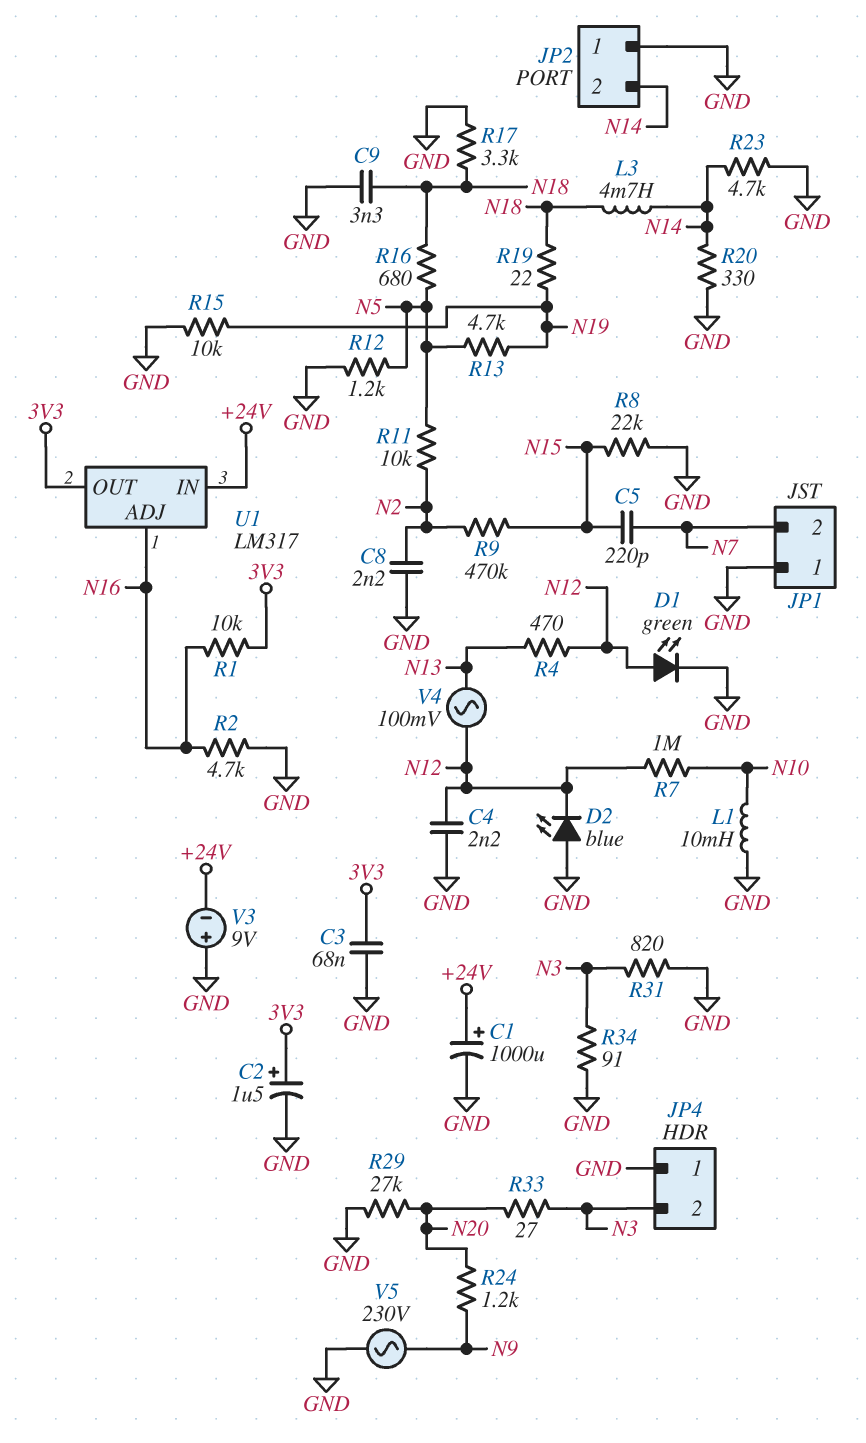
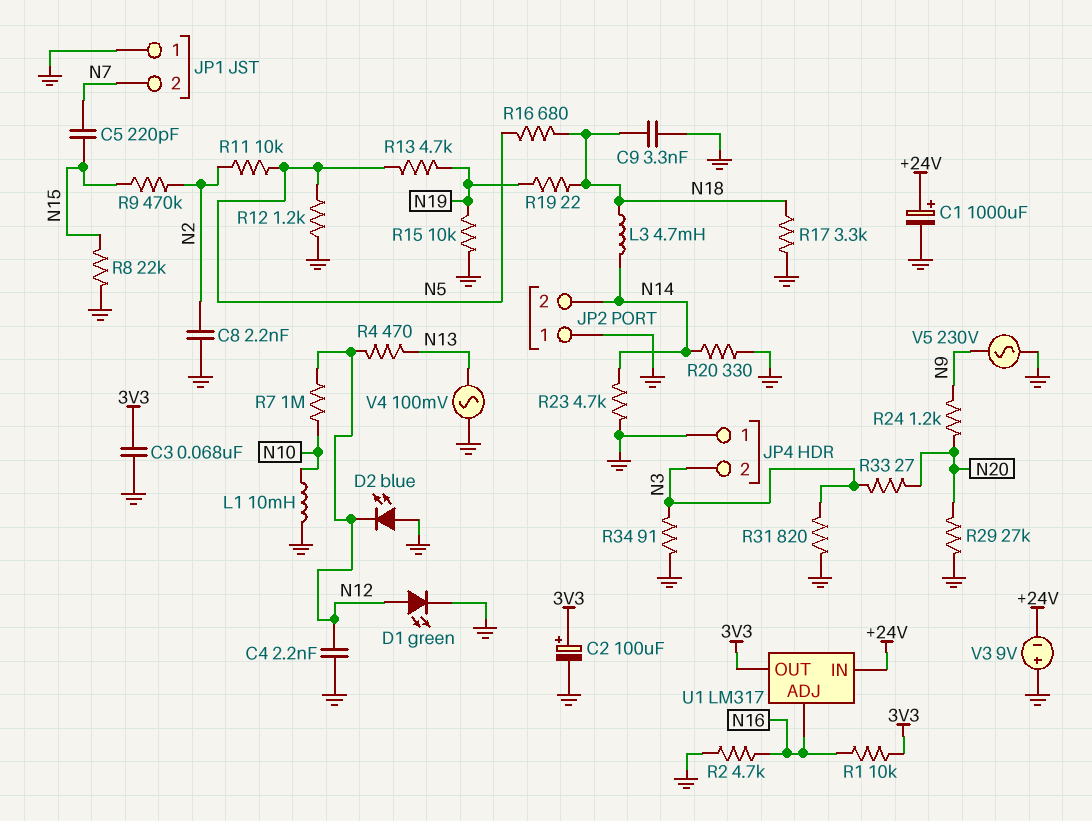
C2: 1.5uF (plus 3V3, minus GND) -> 100uF (plus 3V3, minus GND)
V4: AC 100mV (N12, N13) -> AC 100mV (GND, N13)

